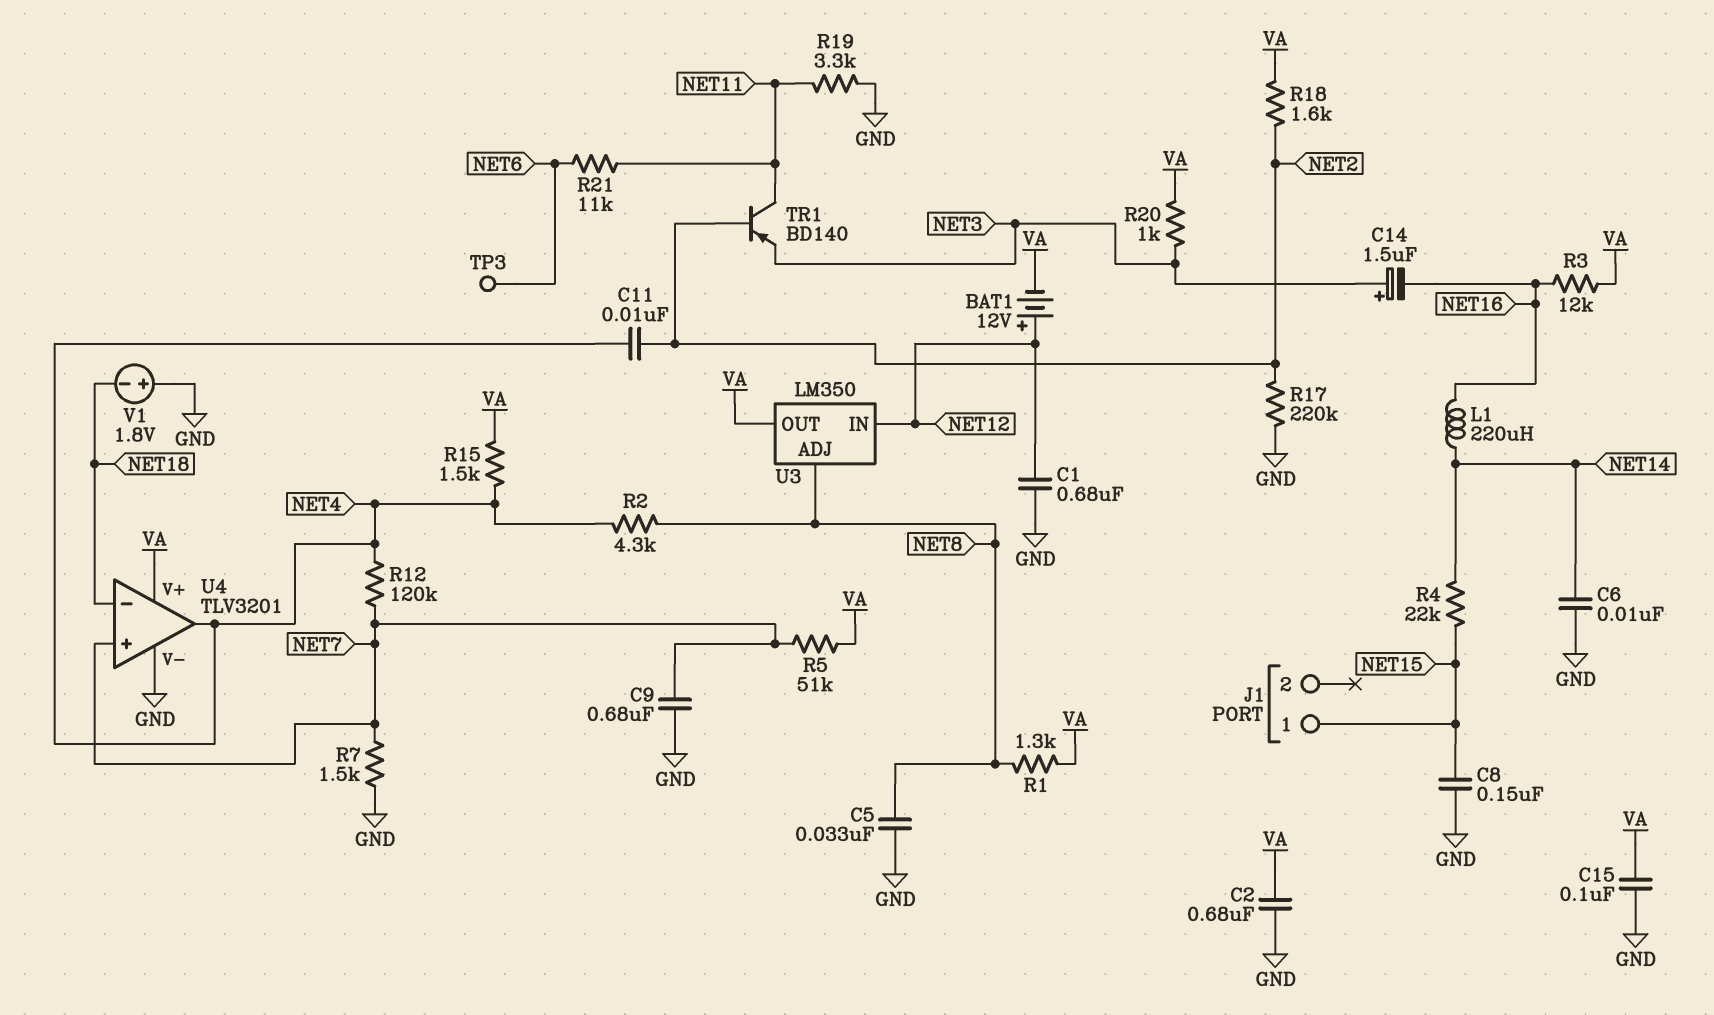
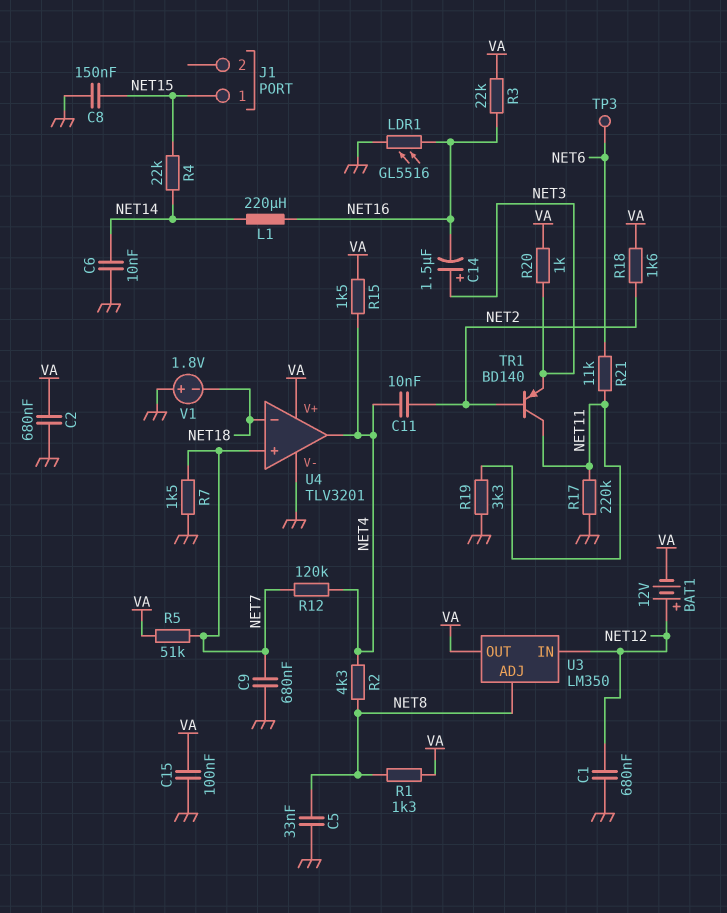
LDR1: none -> GL5516 (GND, NET16)
R3: 12k (NET16, VA) -> 22k (NET16, VA)
R17: 220k (GND, NET2) -> 220k (GND, NET11)

